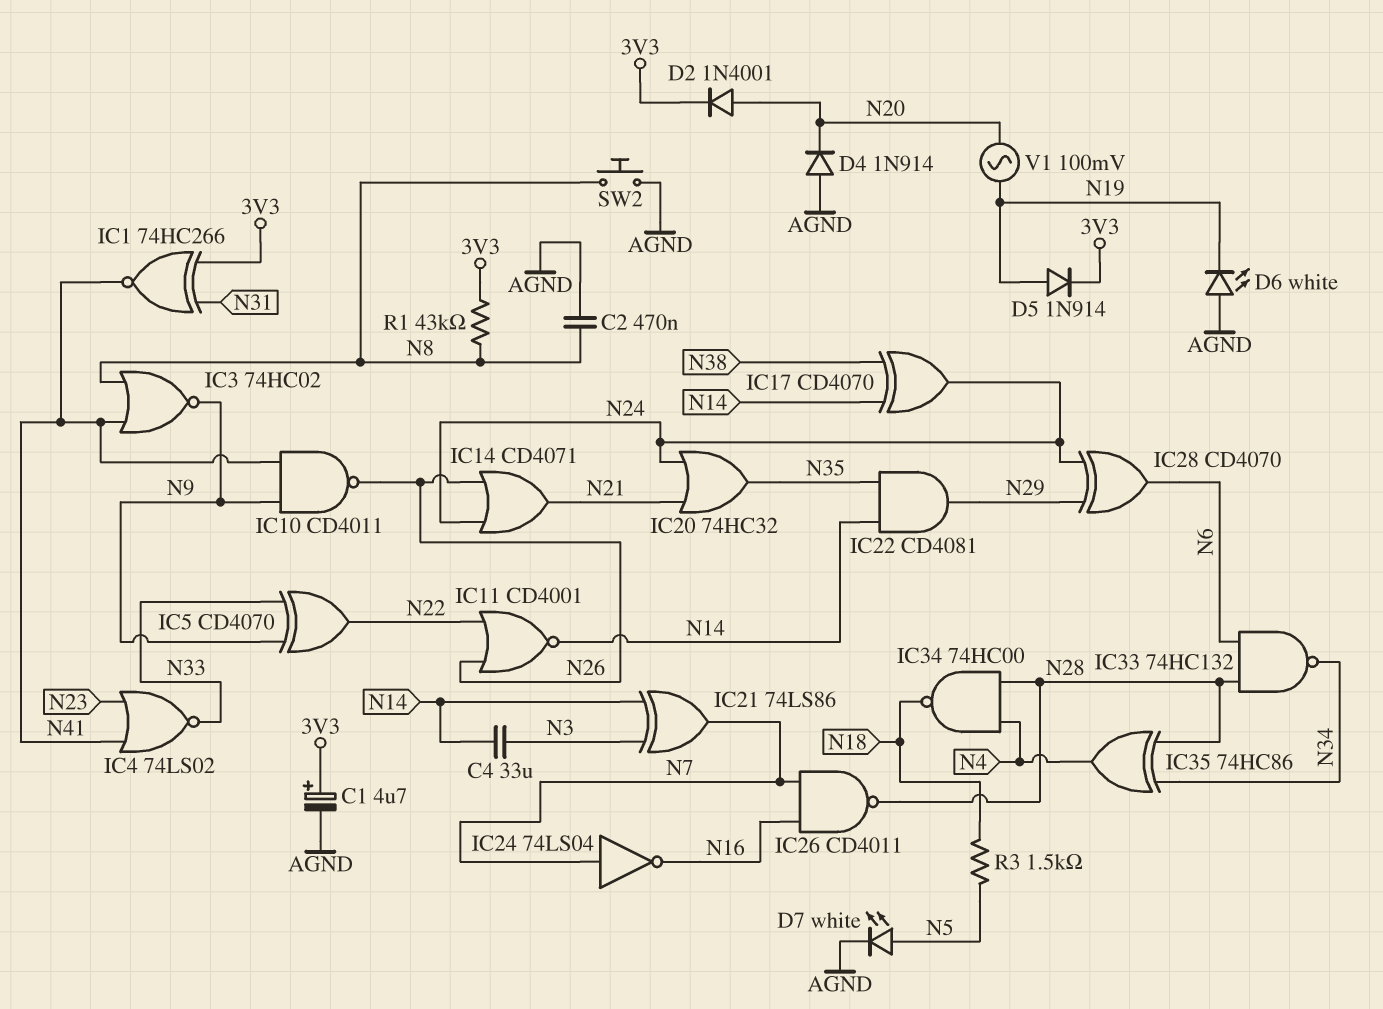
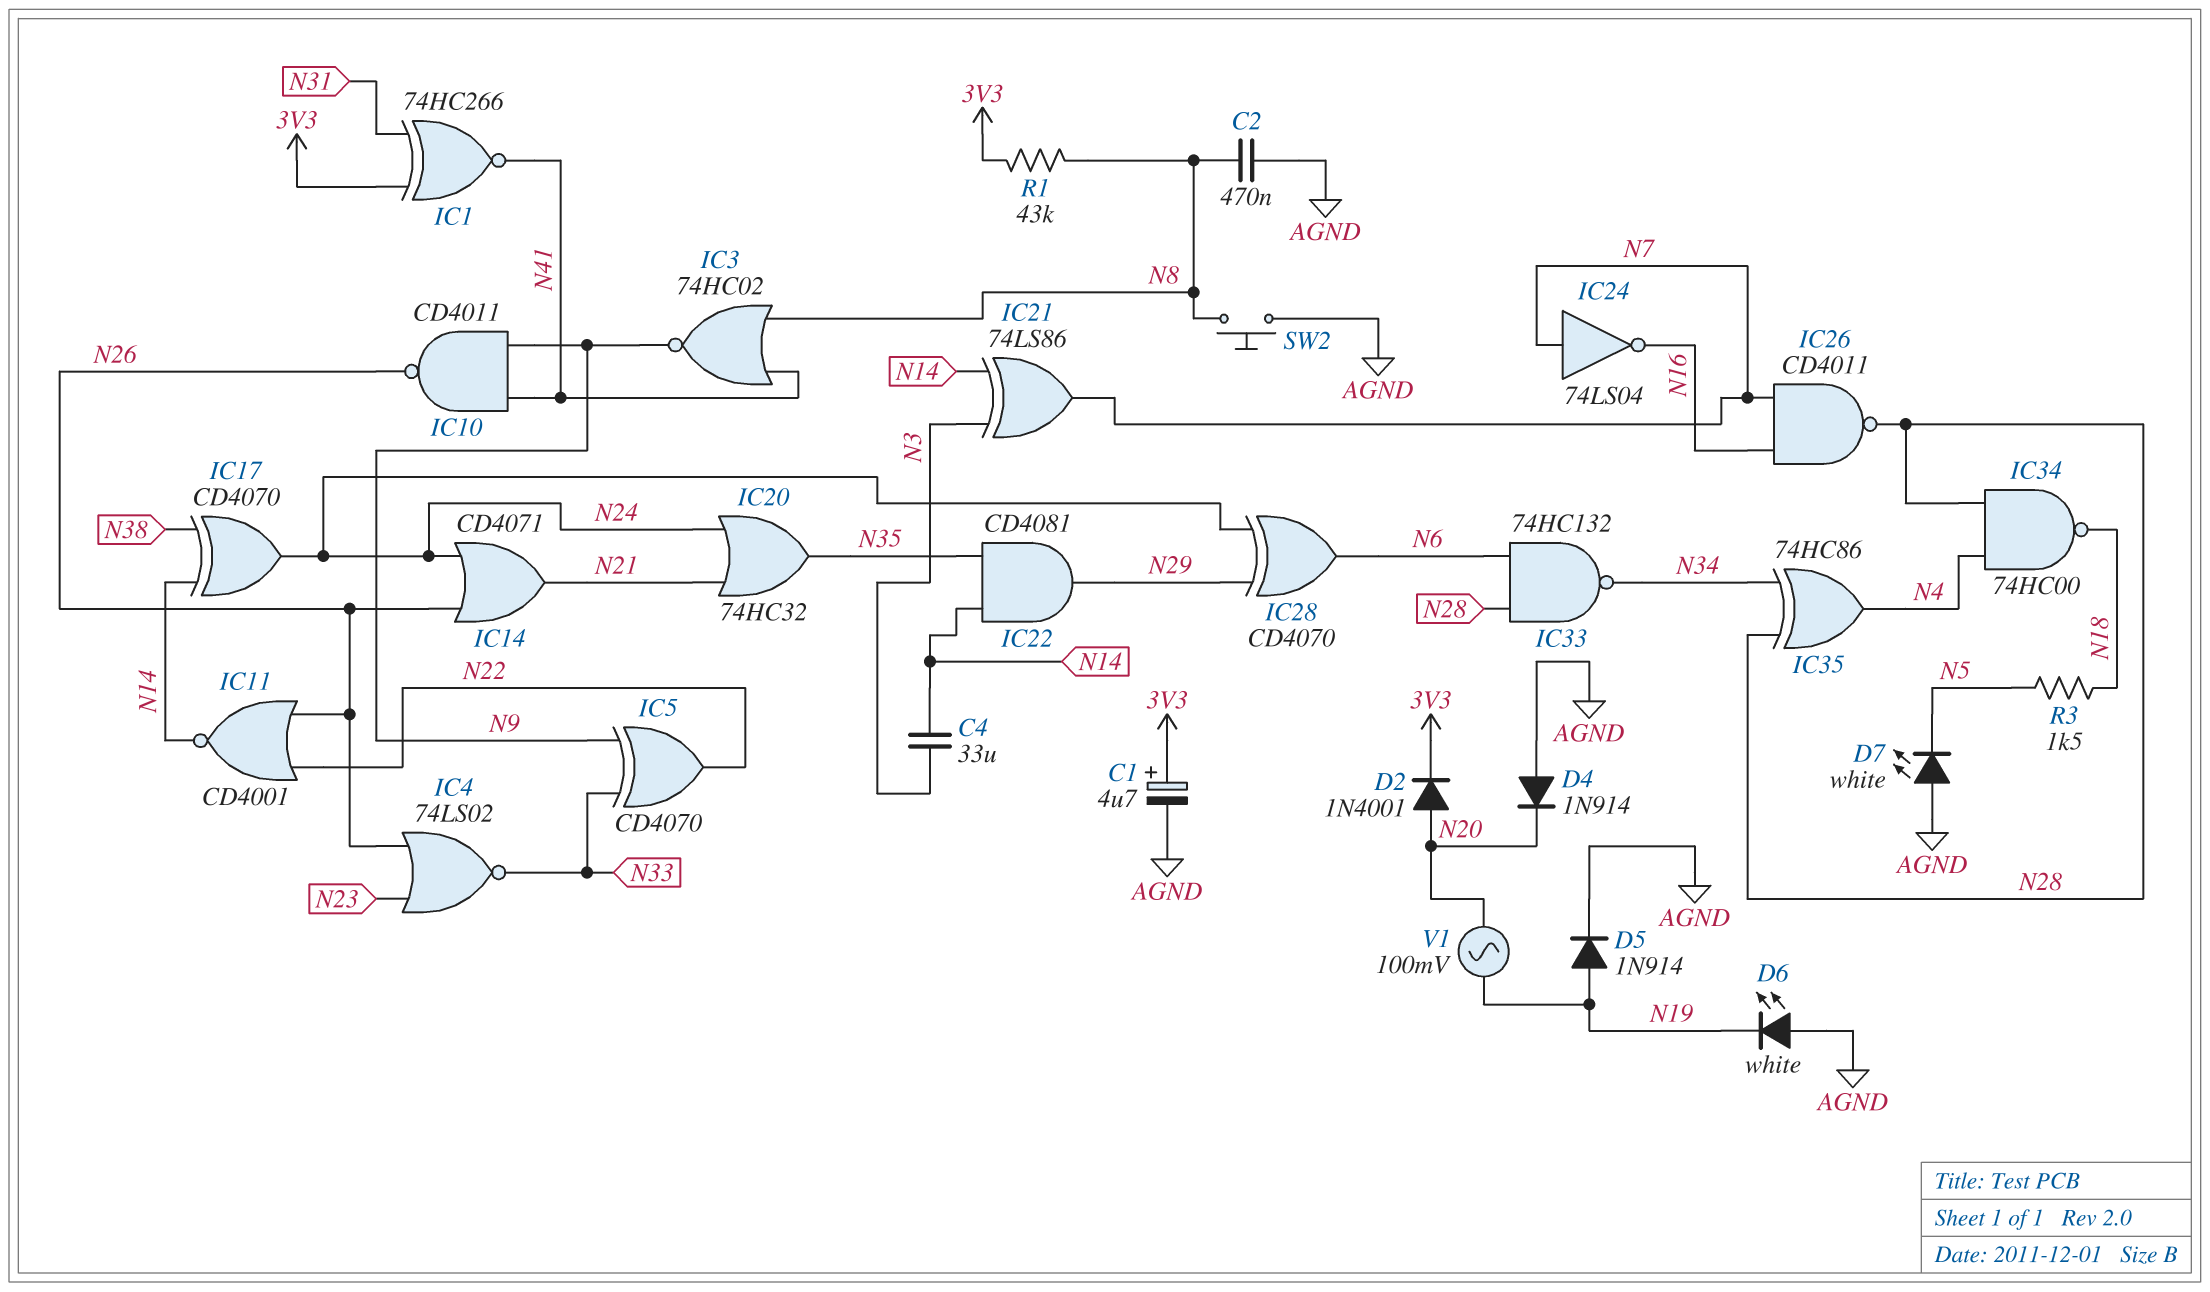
D5: diode 1N914 (A N19, K 3V3) -> diode 1N914 (A N19, K AGND)
D7: LED white (A N5, K AGND) -> LED white (A AGND, K N5)
IC4: NOR 74LS02 (in N23, in N41, out N33) -> NOR 74LS02 (in N23, in N26, out N33)

